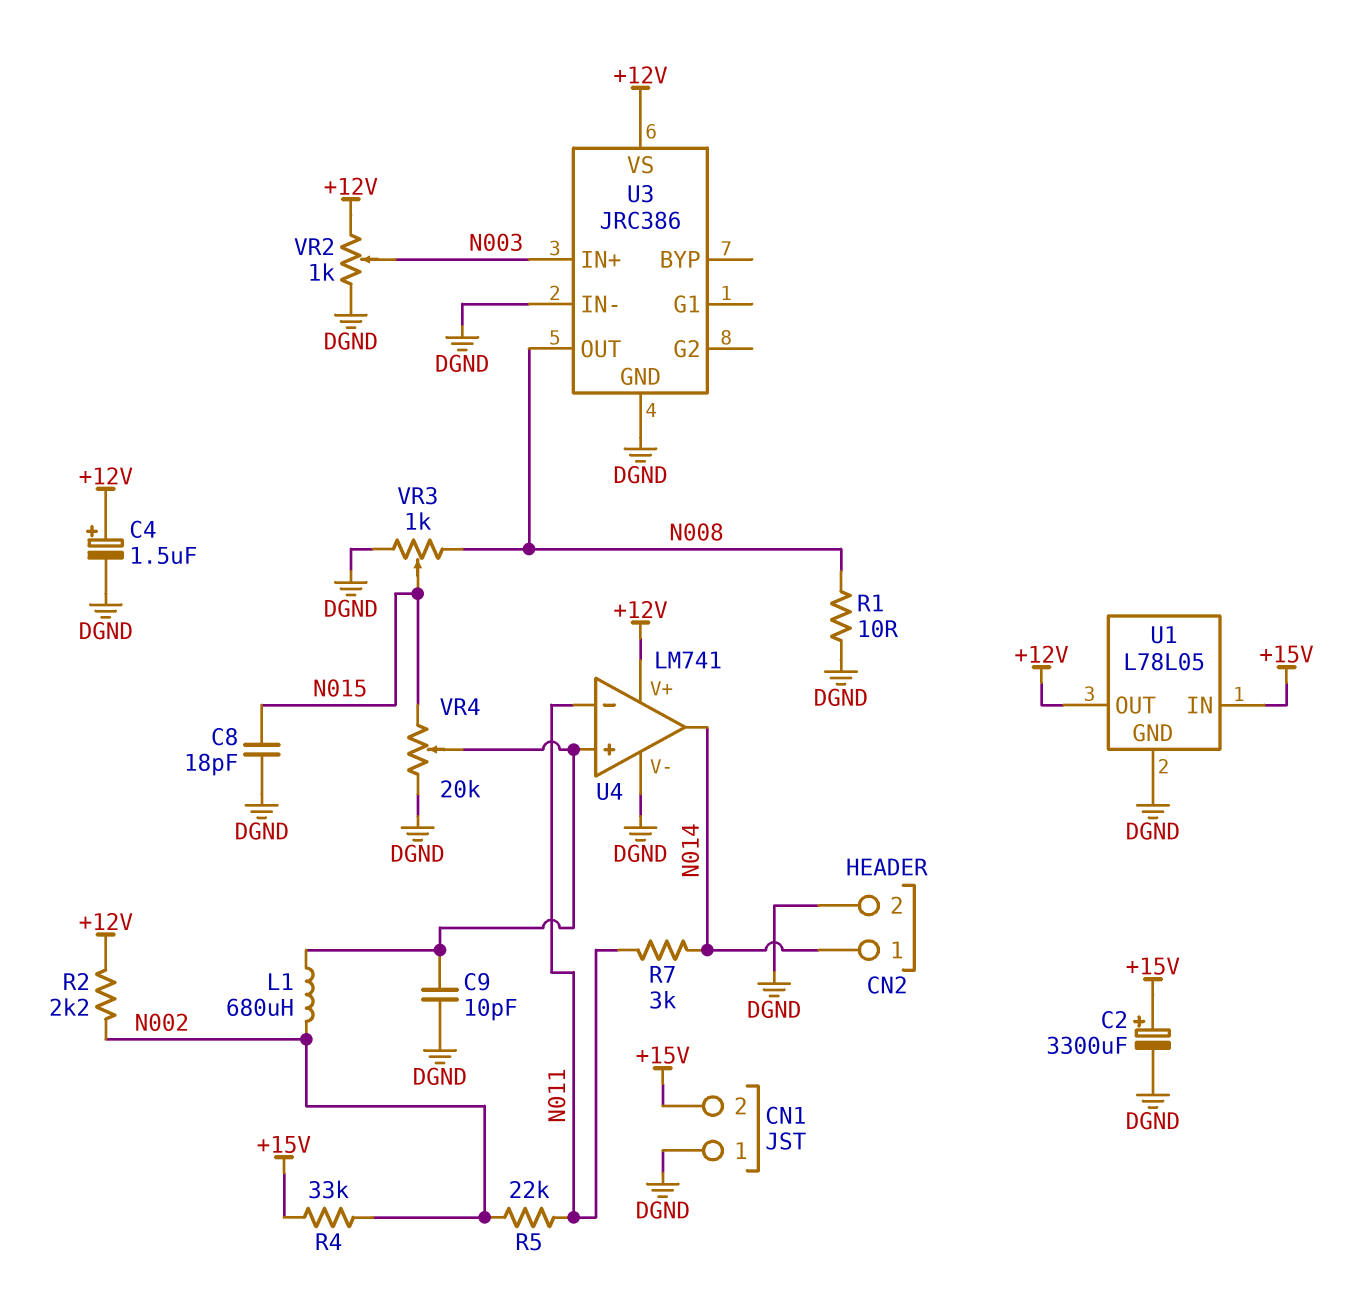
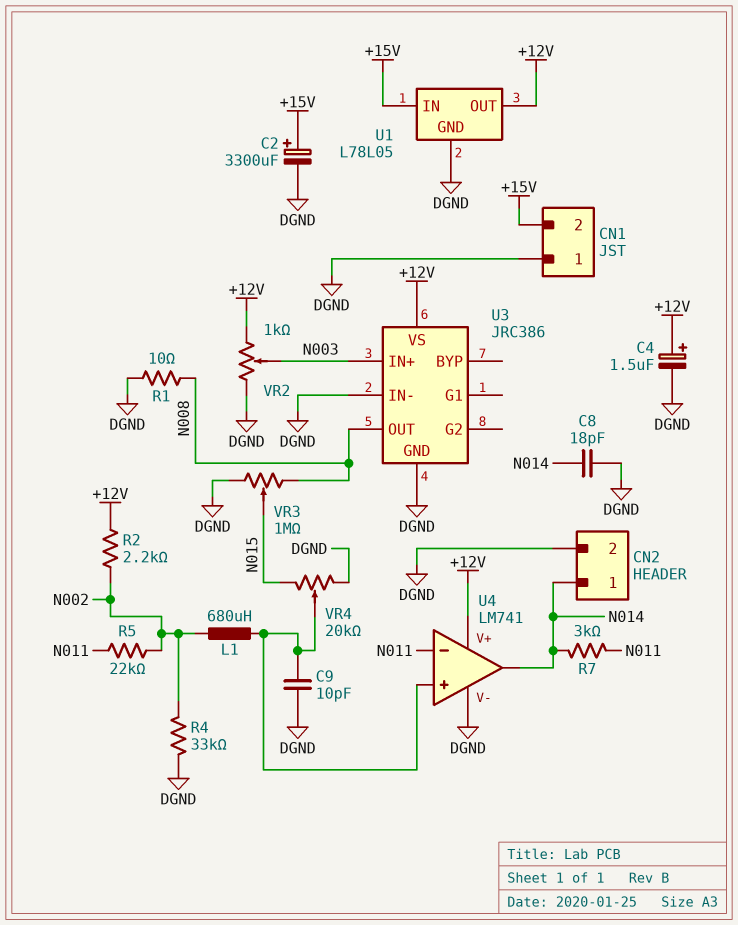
C8: 18pF (DGND, N015) -> 18pF (DGND, N014)
R4: 33k (+15V, N002) -> 33k (DGND, N002)
VR3: 1k (DGND, N008, wiper N015) -> 1M (DGND, N008, wiper N015)

